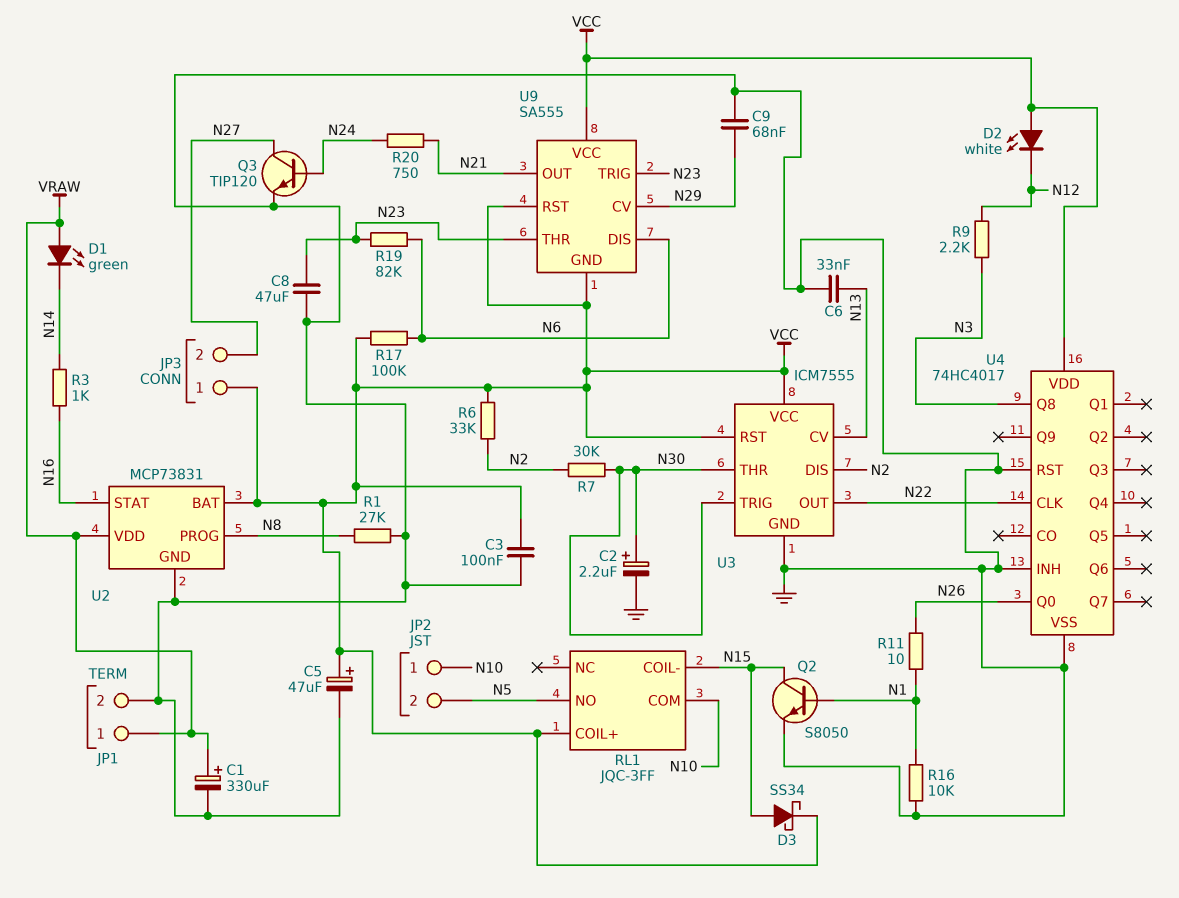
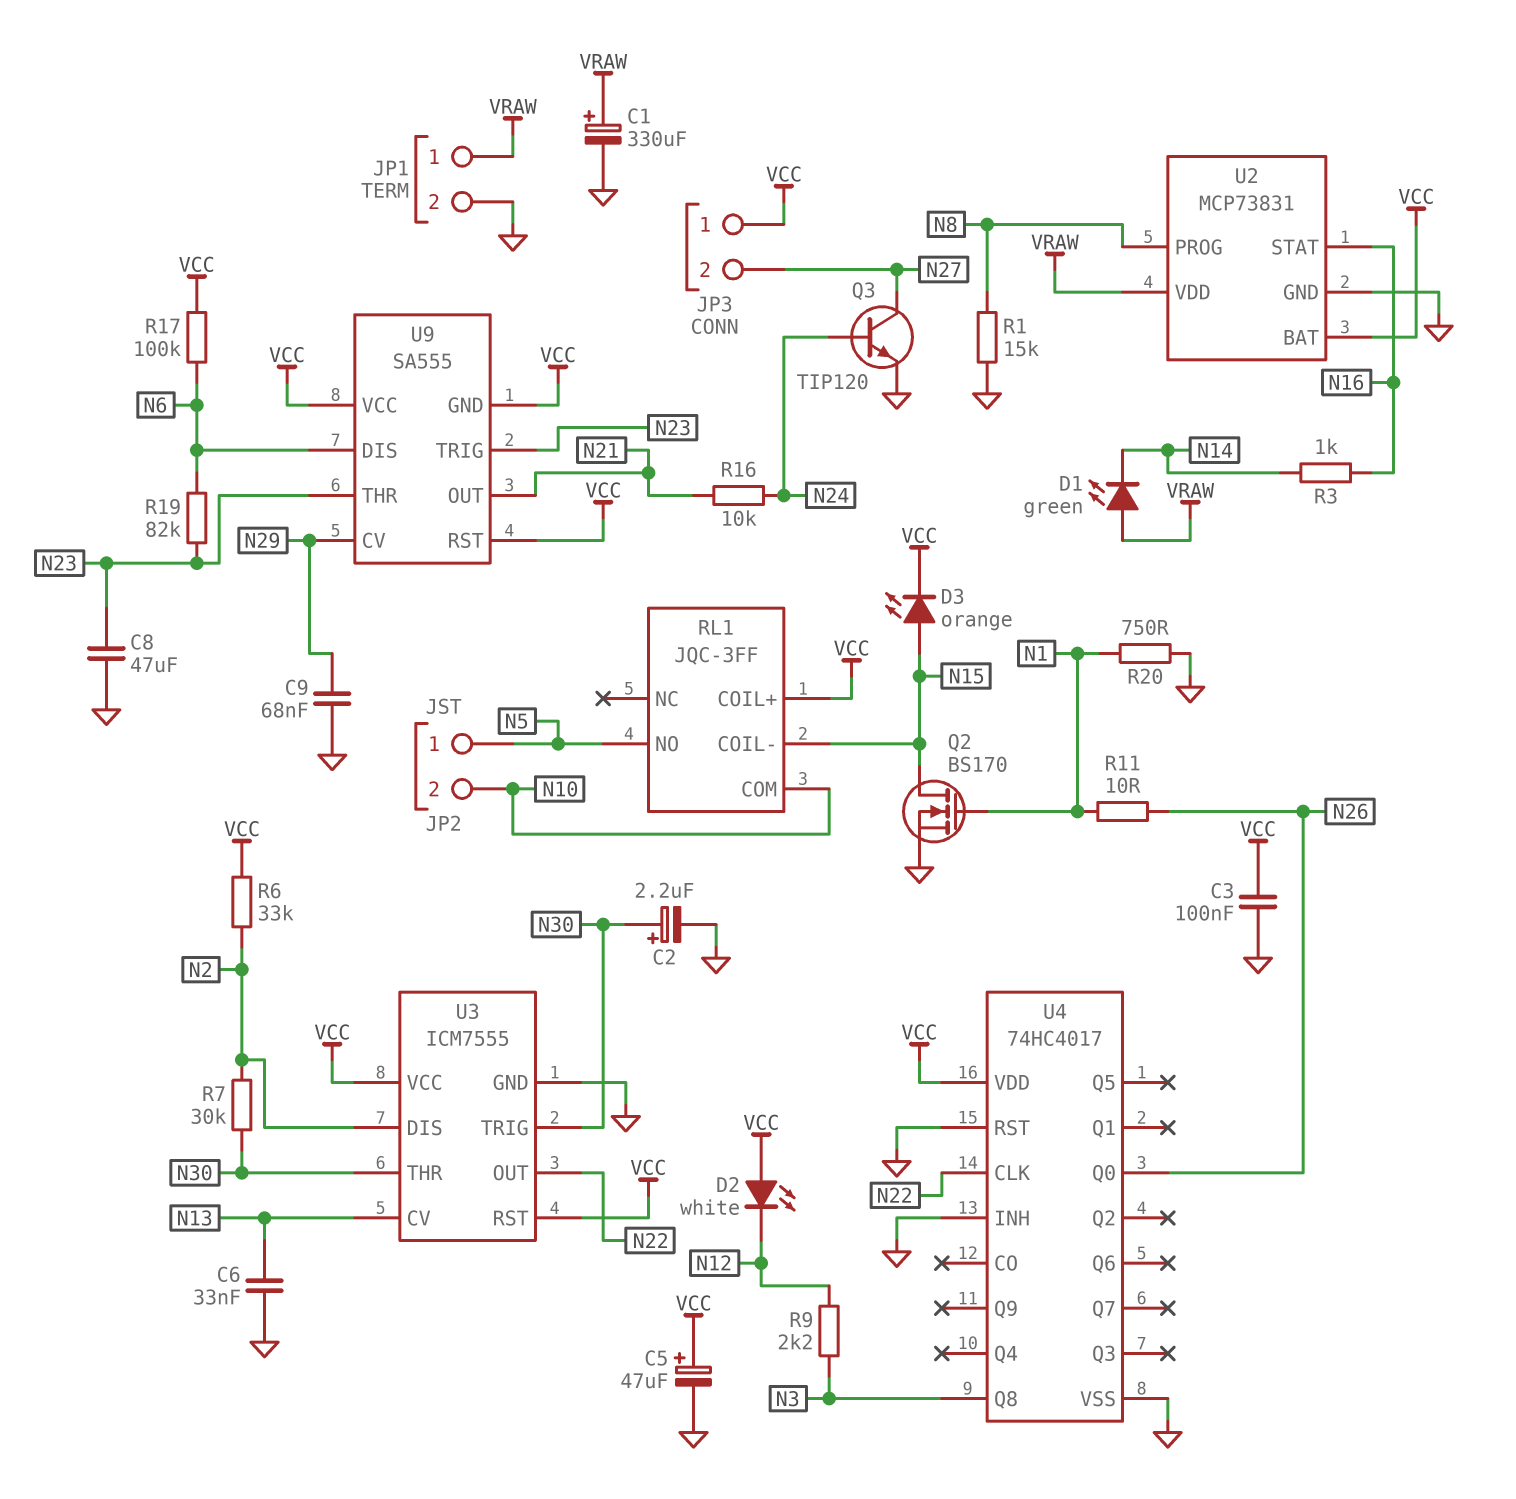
D3: schottky SS34 (A N15, K VCC) -> LED orange (A N15, K VCC)
JP2 pin 1: N10 -> N5
JP2 pin 2: N5 -> N10
Q2: NPN S8050 (B N1, C N15, E GND) -> NMOS BS170 (G N1, D N15, S GND)
R1: 27k (GND, N8) -> 15k (GND, N8)
R16: 10k (GND, N1) -> 10k (N21, N24)
R20: 750 (N21, N24) -> 750 (GND, N1)

